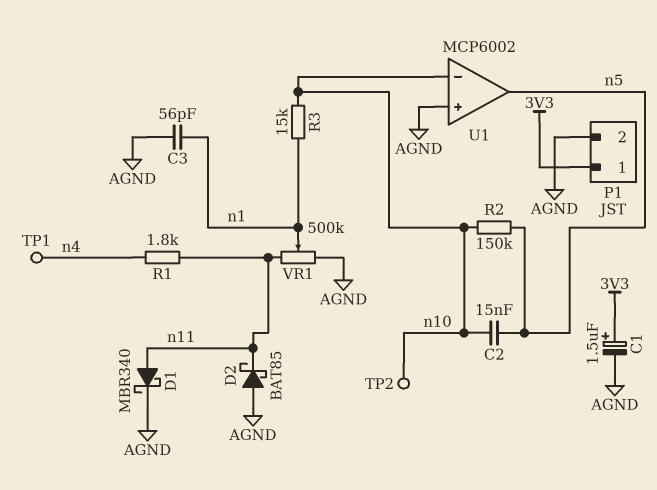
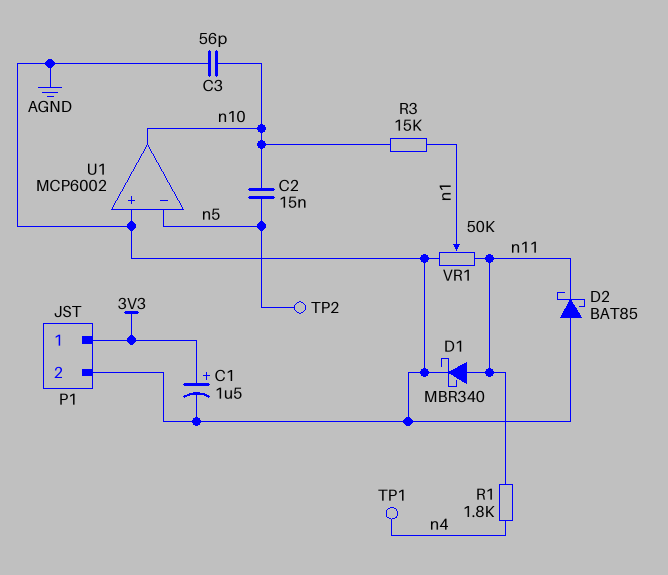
C3: 56pF (AGND, n1) -> 56pF (AGND, n10)
R2: 150k (n5, n10) -> none
TP2: test point (n10) -> test point (n5)
U1 pin in-: n10 -> n5
U1 pin out: n5 -> n10
VR1: 500k (AGND, n11, wiper n1) -> 50k (AGND, n11, wiper n1)

